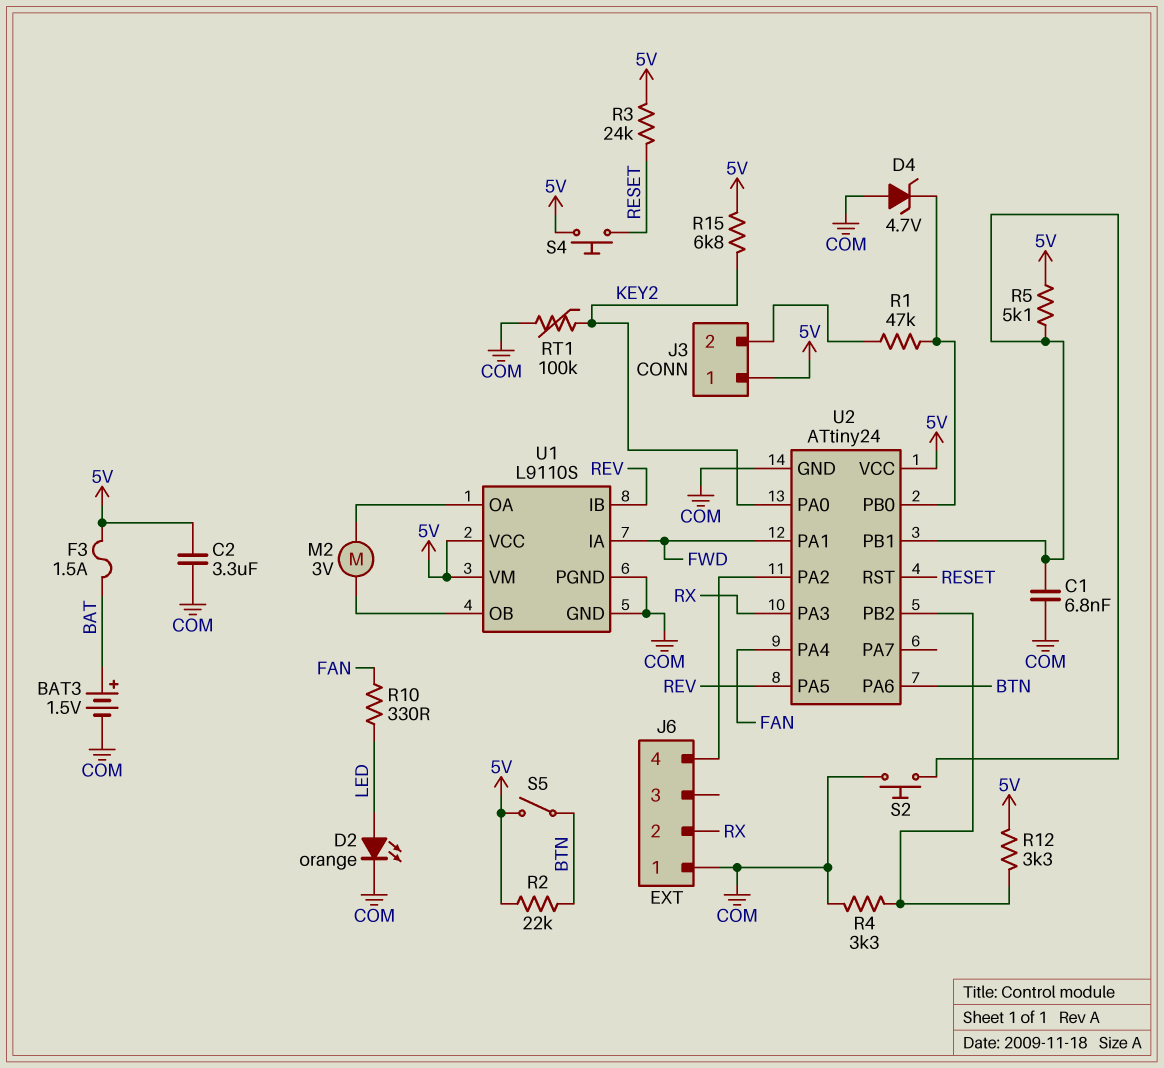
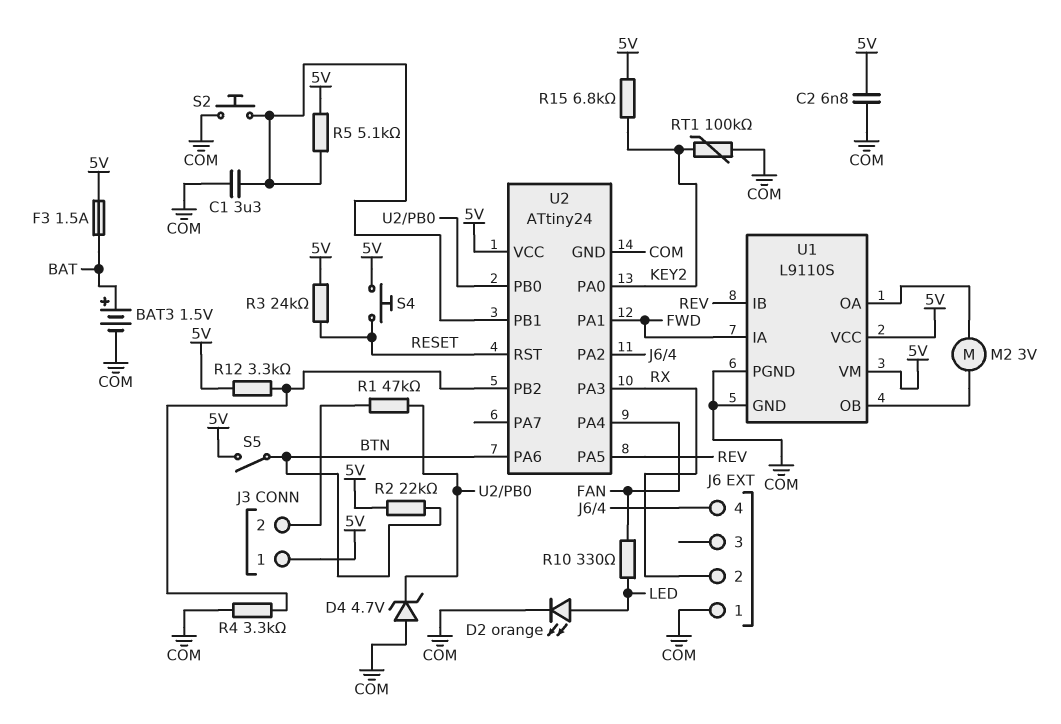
C1: 6.8nF (COM, U2/PB1) -> 3.3uF (COM, U2/PB1)
C2: 3.3uF (5V, COM) -> 6.8nF (5V, COM)

